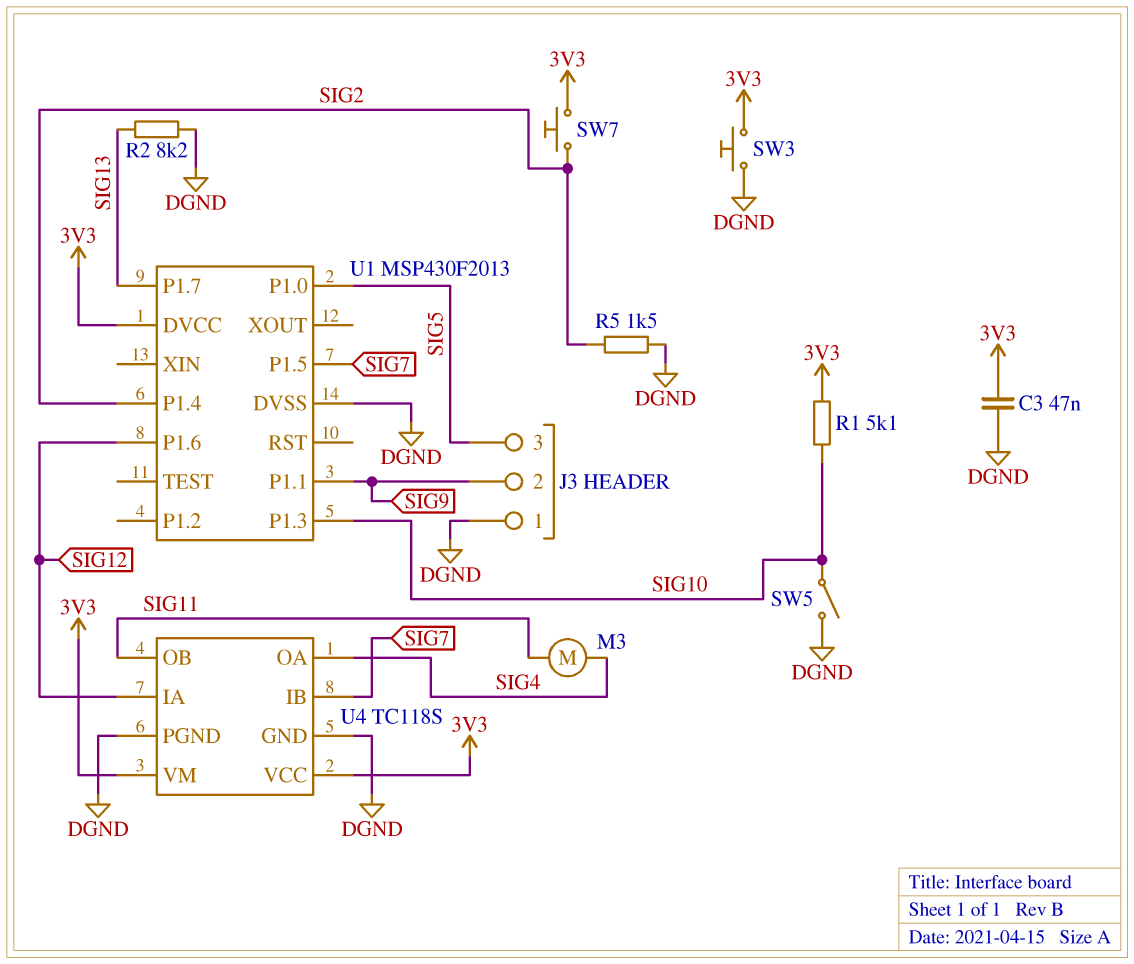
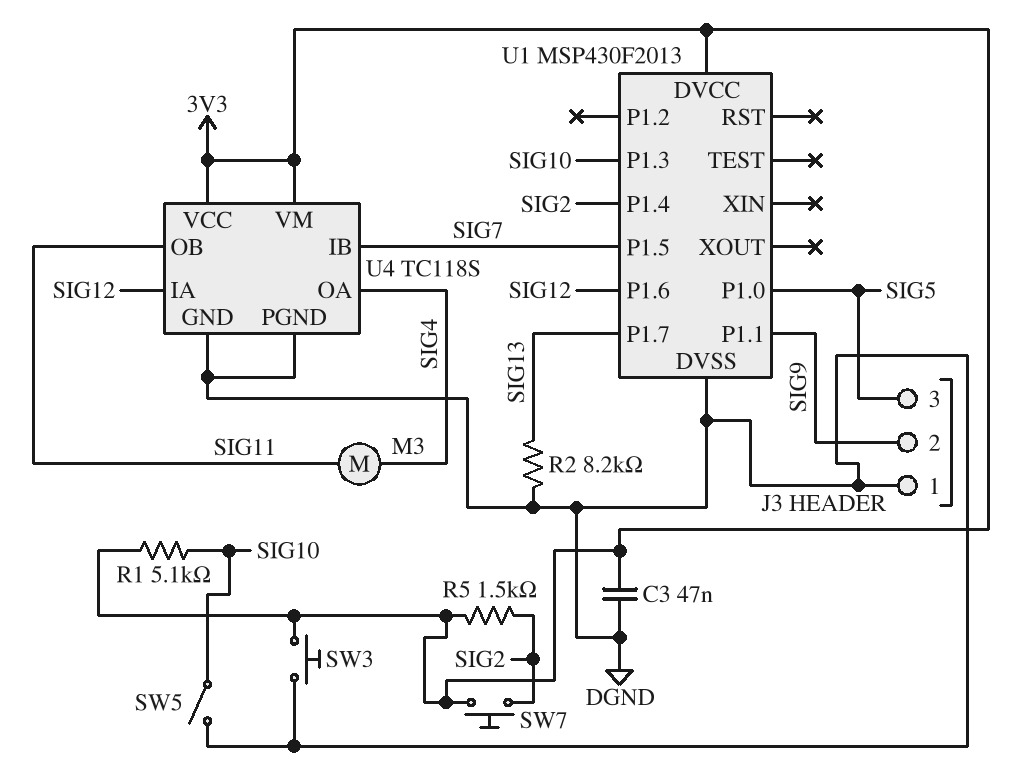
R5: 1.5k (DGND, SIG2) -> 1.5k (3V3, SIG2)

